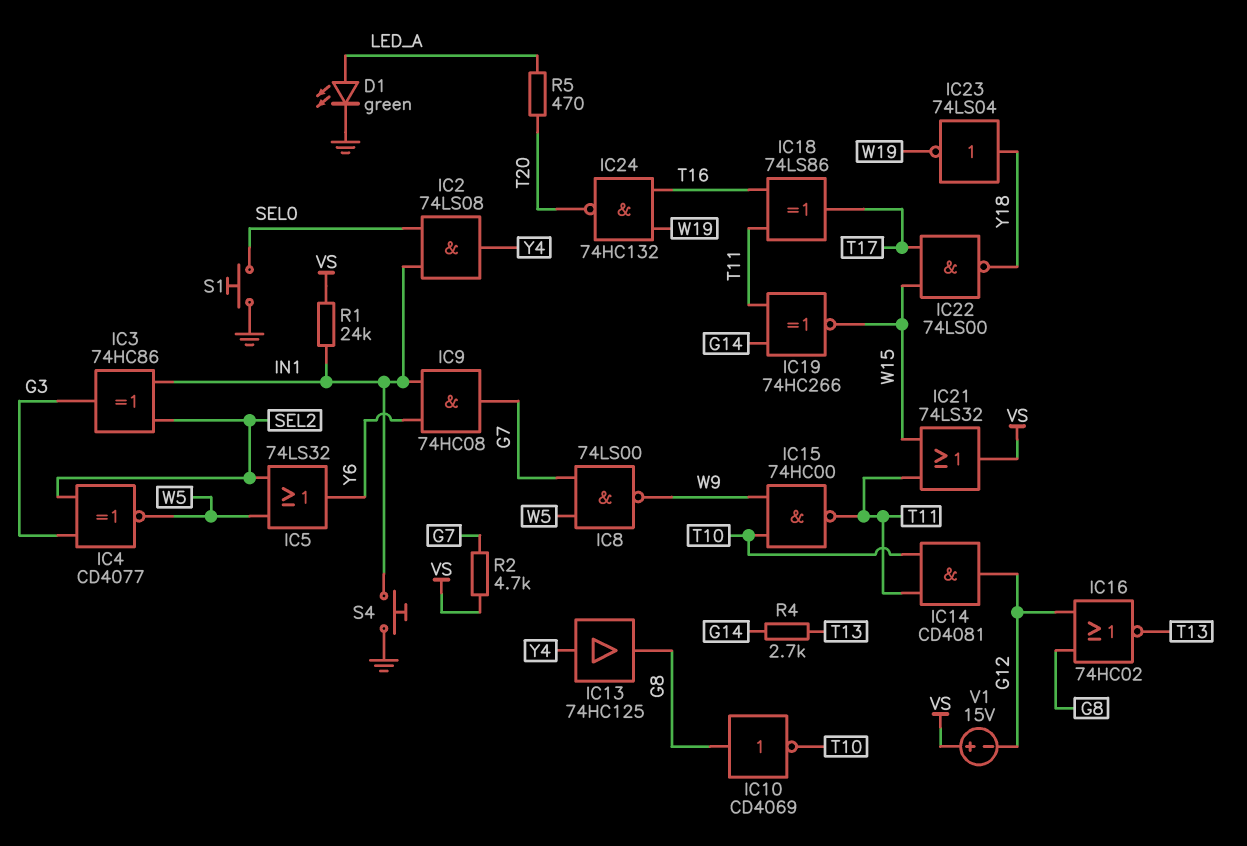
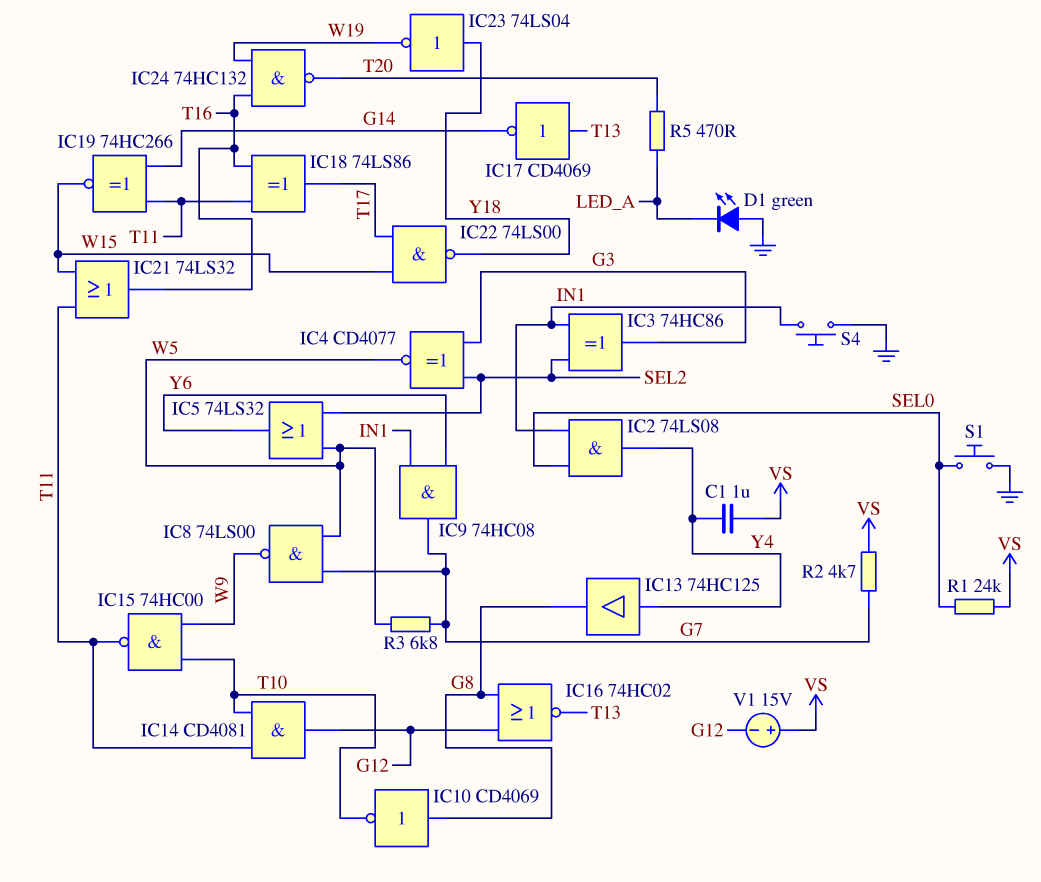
C1: none -> 1uF (VS, Y4)
D1: LED green (A LED_A, K GND) -> LED green (A GND, K LED_A)
IC17: none -> NOT CD4069 (in T13, out G14)
IC21: OR 74LS32 (in T11, in W15, out VS) -> OR 74LS32 (in T11, in W15, out T16)
R1: 24k (IN1, VS) -> 24k (SEL0, VS)
R3: none -> 6.8k (G7, W5)
R4: 2.7k (G14, T13) -> none

